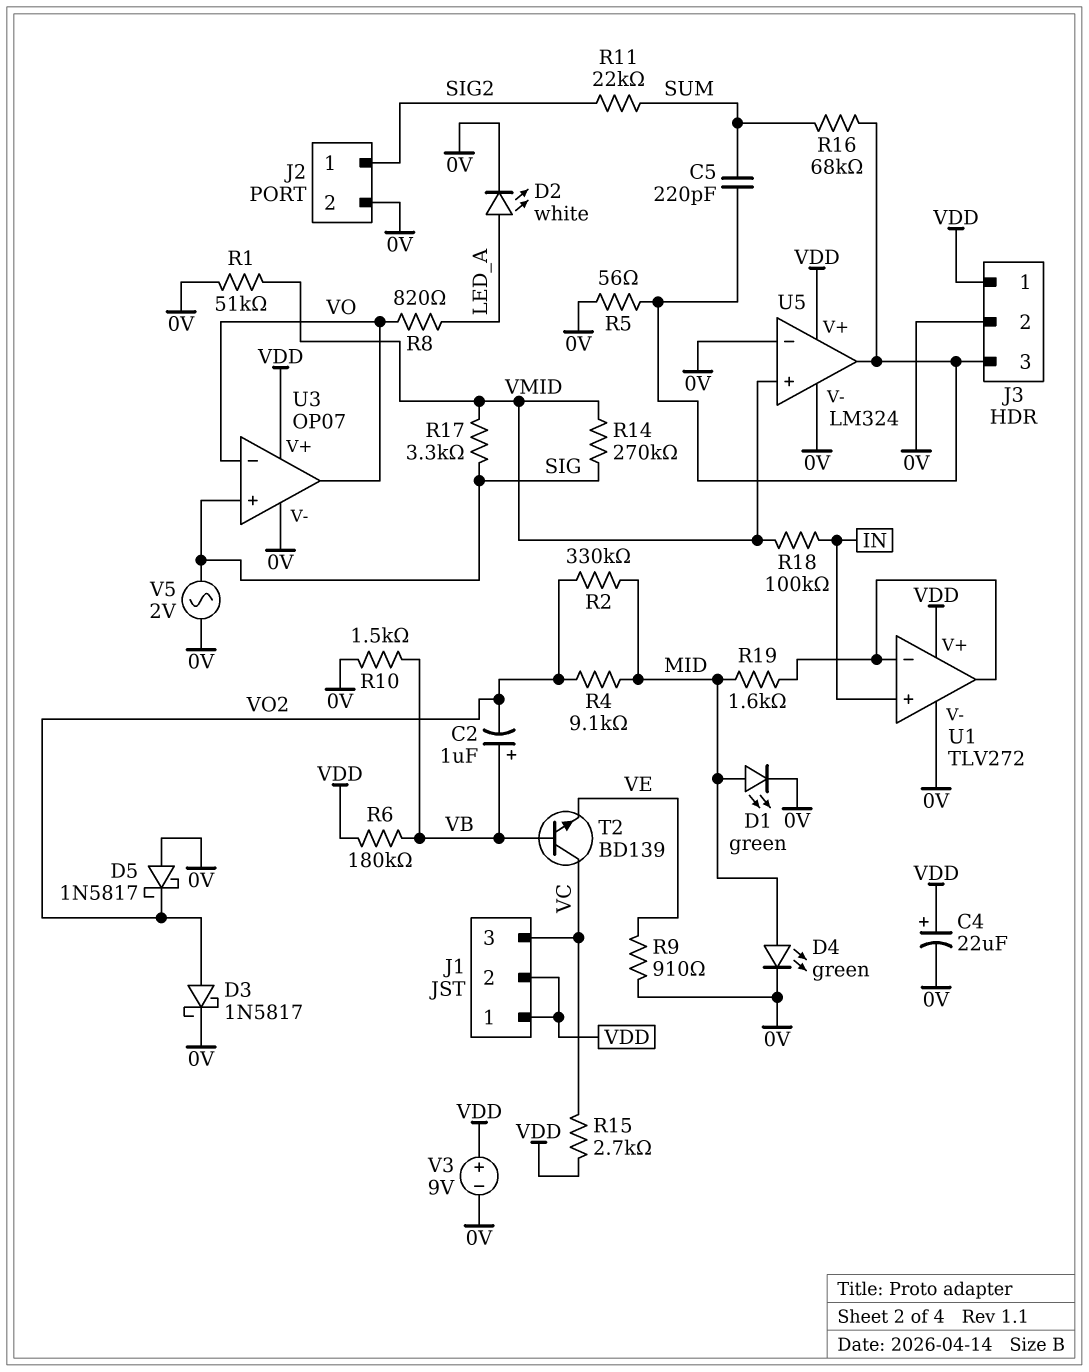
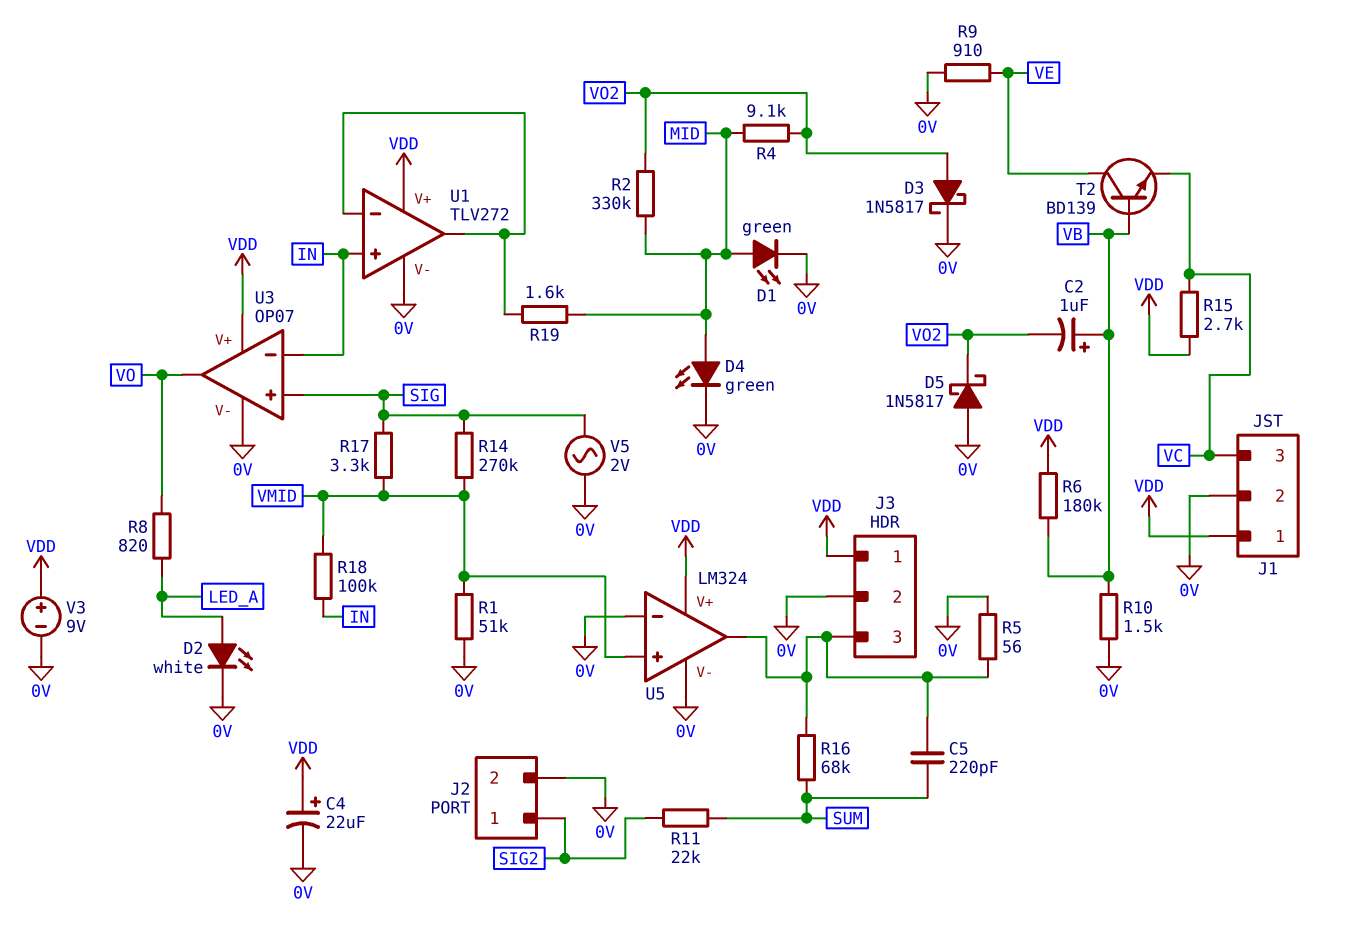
J1 pin 2: VDD -> 0V
T2: NPN BD139 (B VB, C VC, E VE) -> NPN BD139 (B VB, C VE, E VC)
U3 pin in-: VO -> IN

